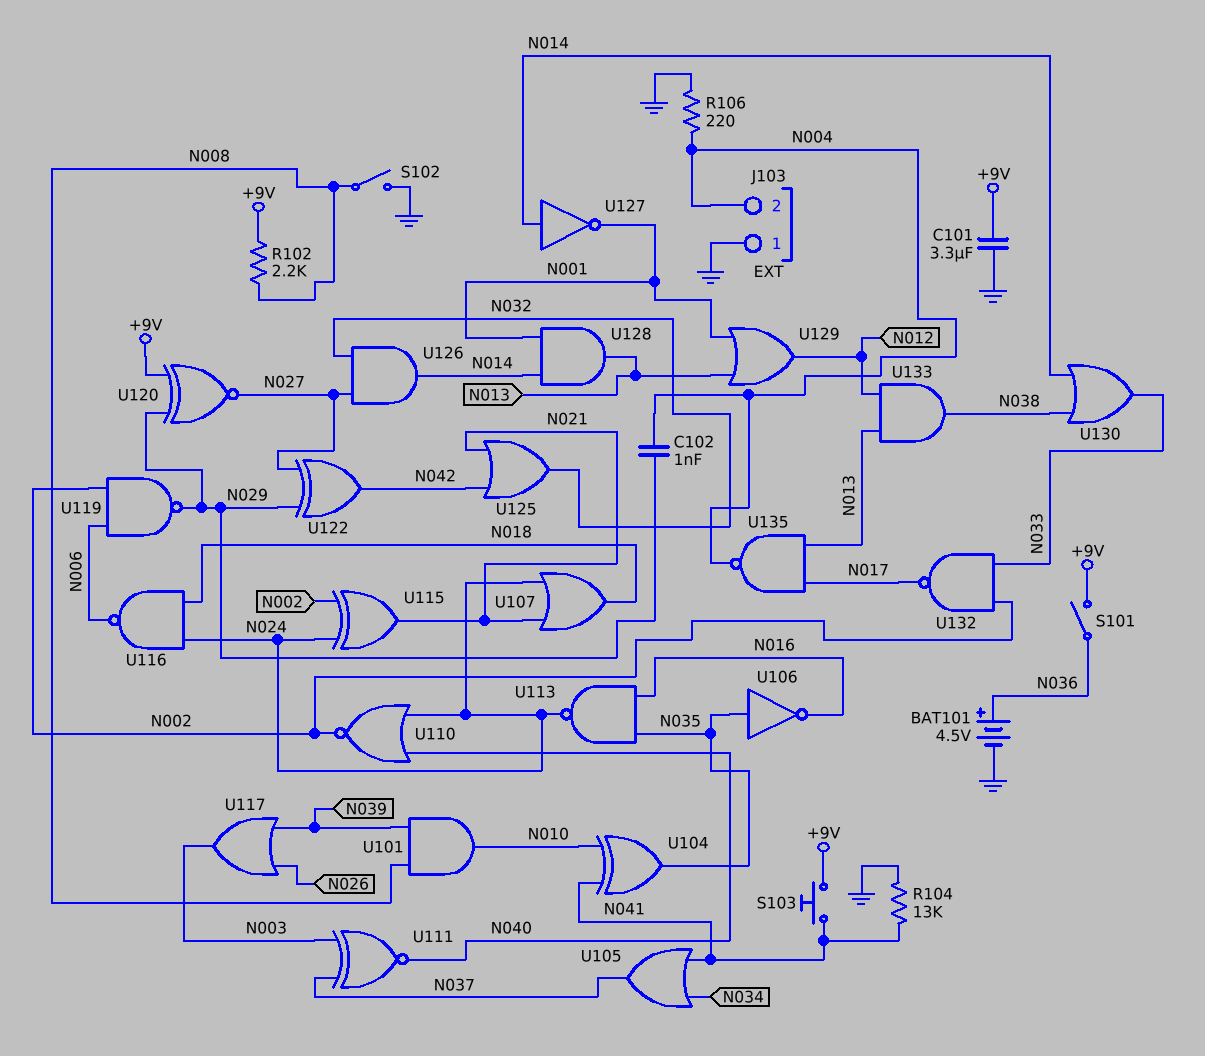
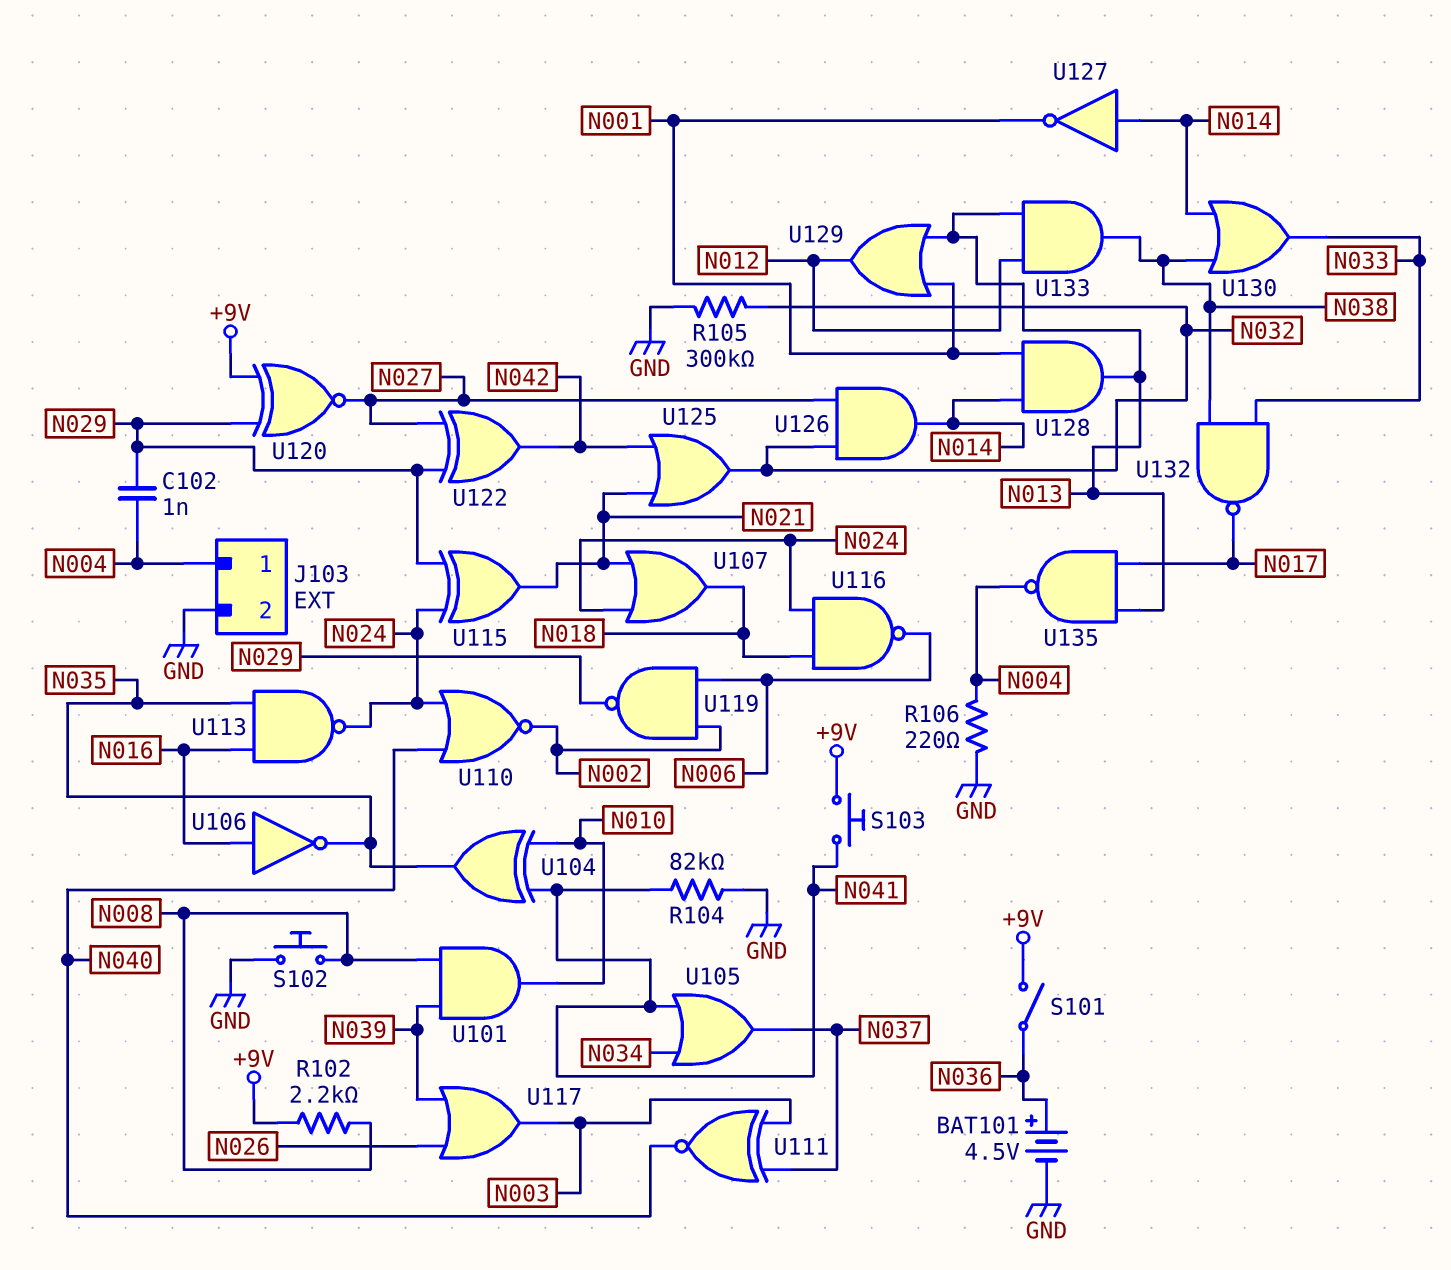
C101: 3.3uF (+9V, GND) -> none
J103 pin 1: GND -> N004
J103 pin 2: N004 -> GND
R104: 13k (GND, N041) -> 82k (GND, N041)
R105: none -> 300k (GND, N032)
S102: switch (GND, N008) -> button (GND, N008)
U106: NOT (in N035, out N016) -> NOT (in N016, out N035)
U115: XOR (in N002, in N024, out N021) -> XOR (in N024, in N029, out N021)
U132: NAND (in N002, in N033, out N017) -> NAND (in N033, in N038, out N017)

